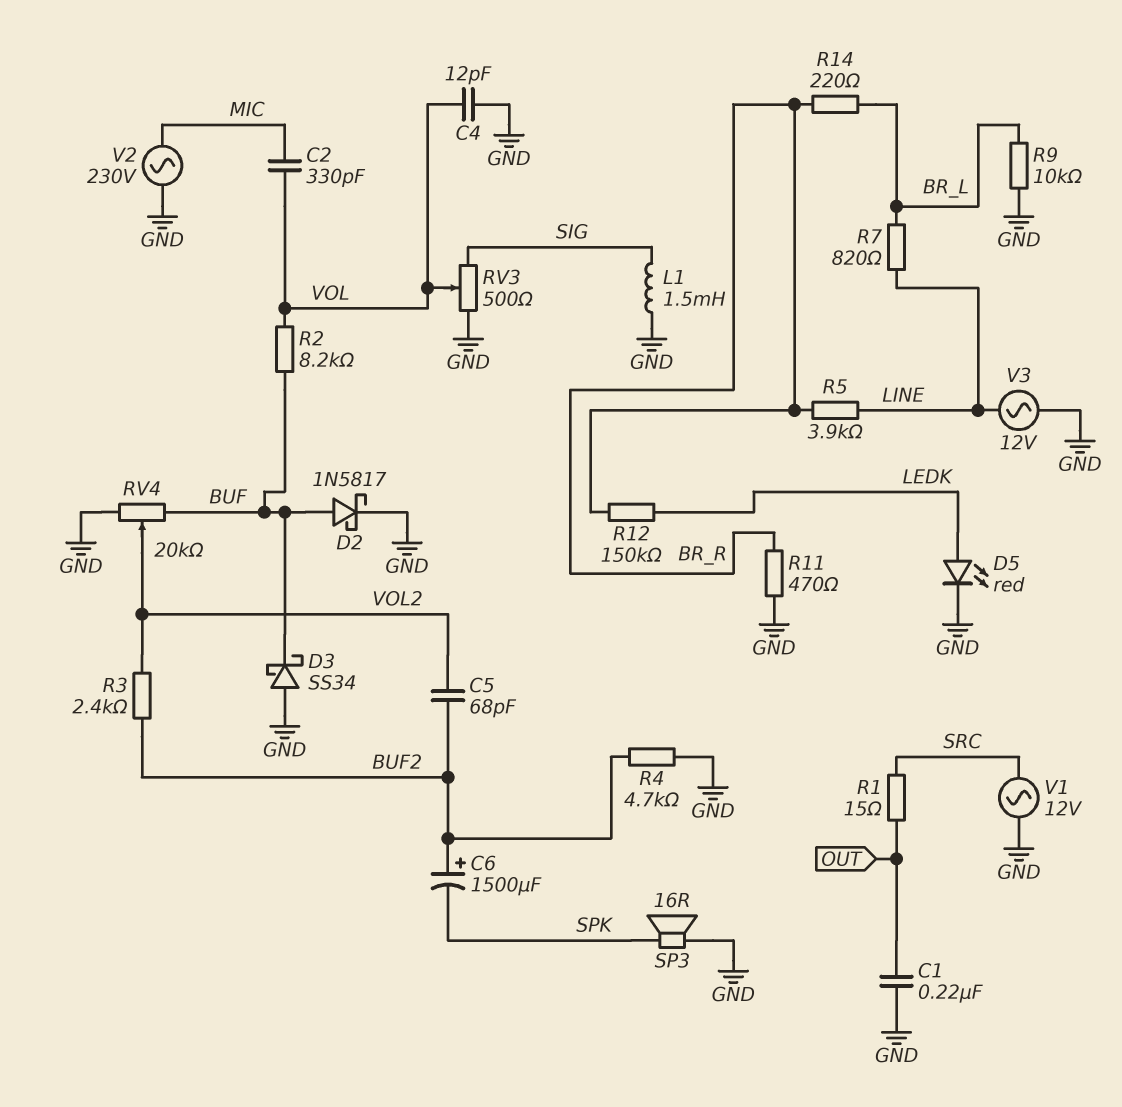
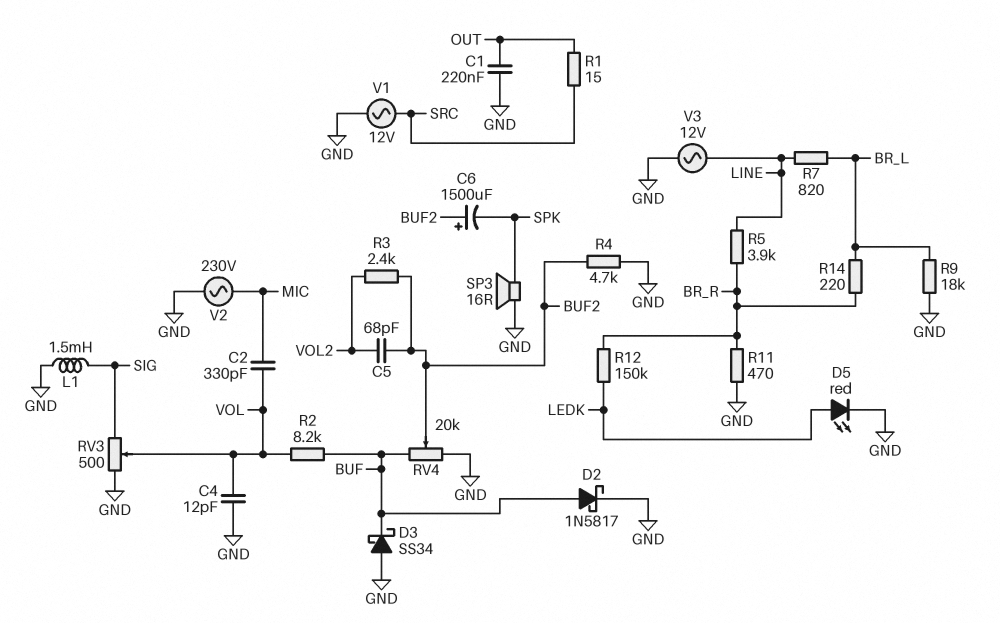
R9: 10k (BR_L, GND) -> 18k (BR_L, GND)
RV4: 20k (BUF, GND, wiper VOL2) -> 20k (BUF, GND, wiper BUF2)

